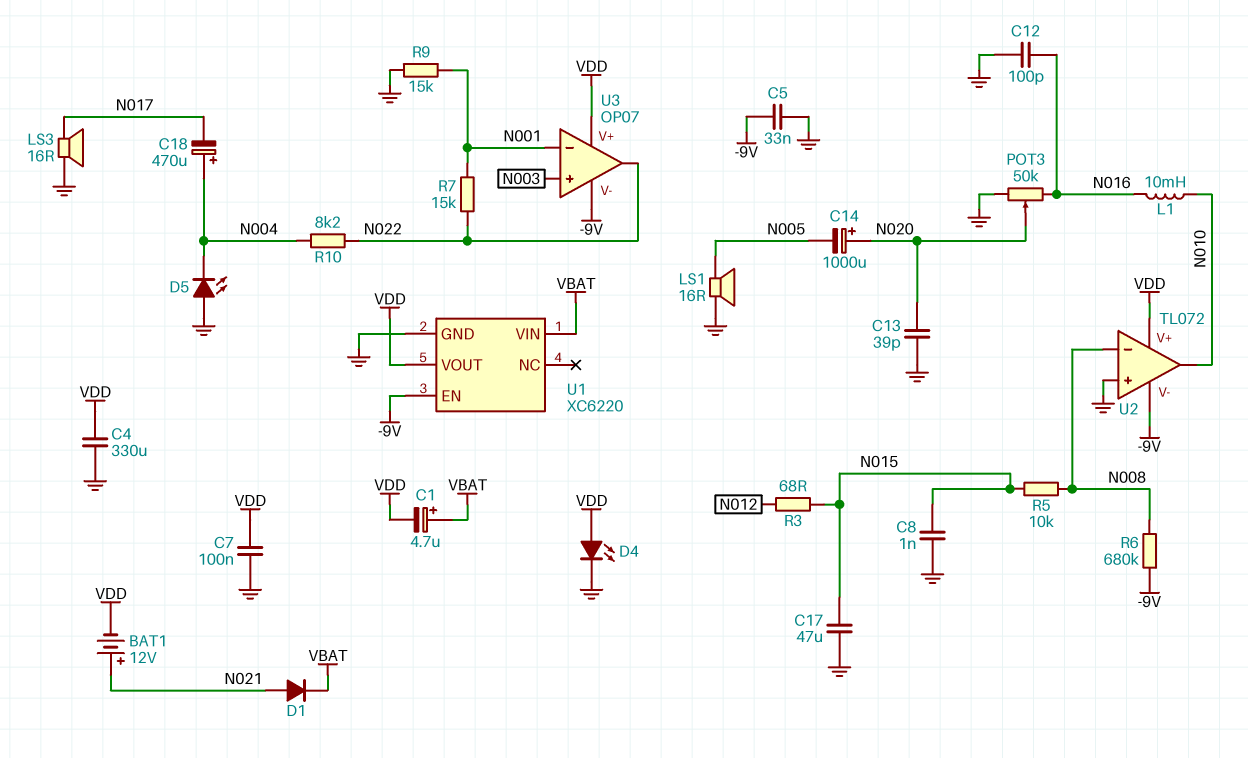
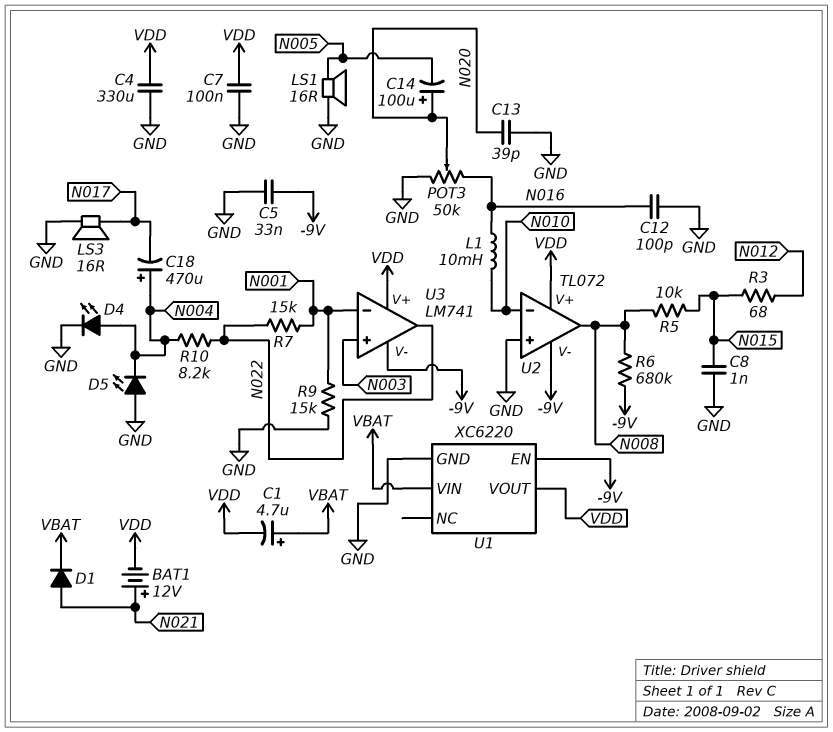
C14: 1000uF (plus N020, minus N005) -> 100uF (plus N020, minus N005)
C17: 47uF (GND, N015) -> none
D4: LED (A VDD, K GND) -> LED (A N004, K GND)
U2 pin in-: N008 -> N010
U2 pin out: N010 -> N008
U3: OP07 -> LM741

